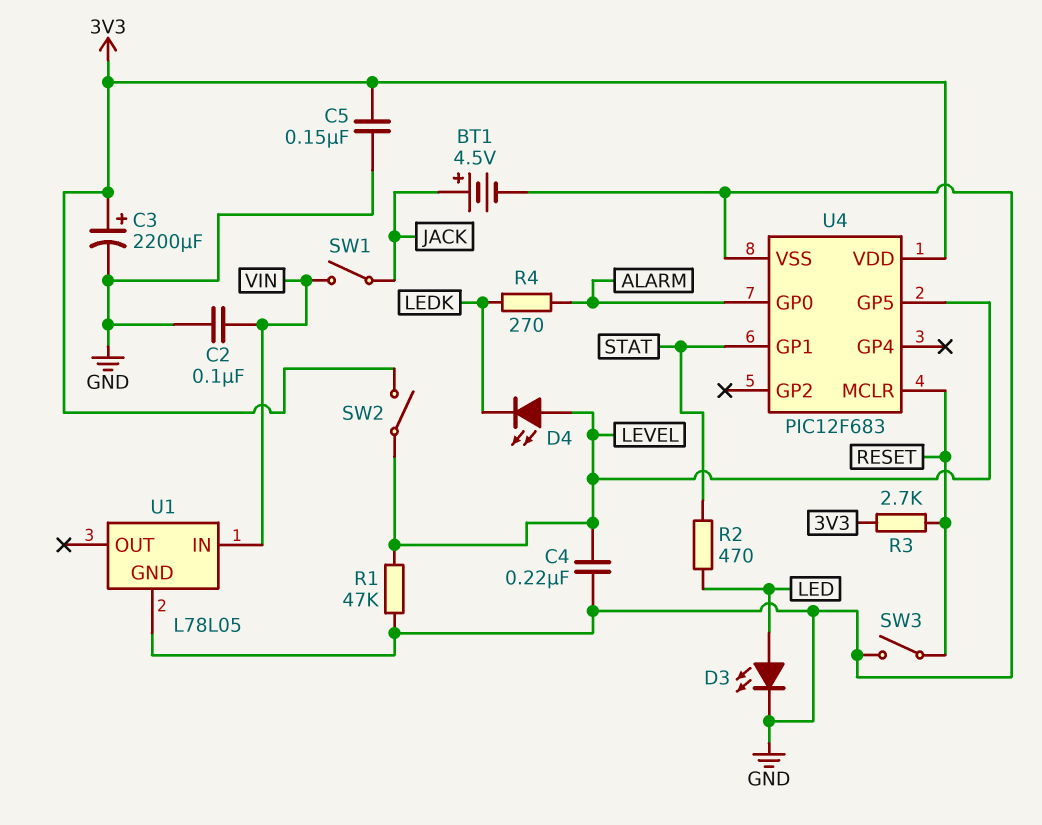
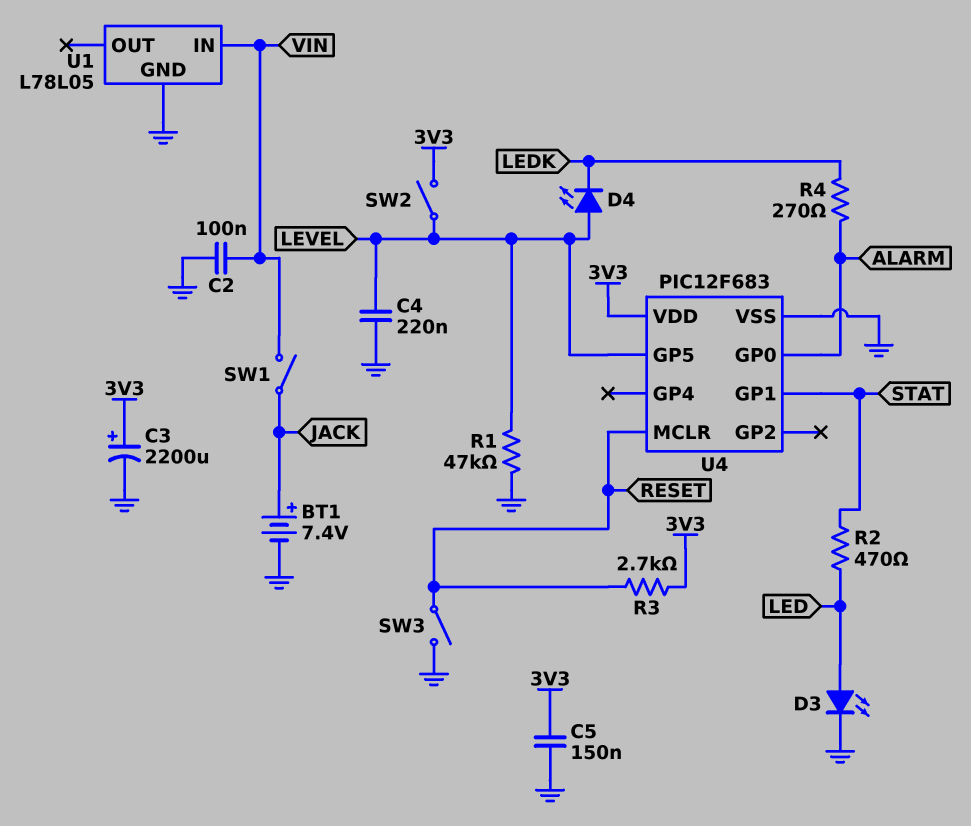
BT1: 4.5V (plus JACK, minus GND) -> 7.4V (plus JACK, minus GND)

